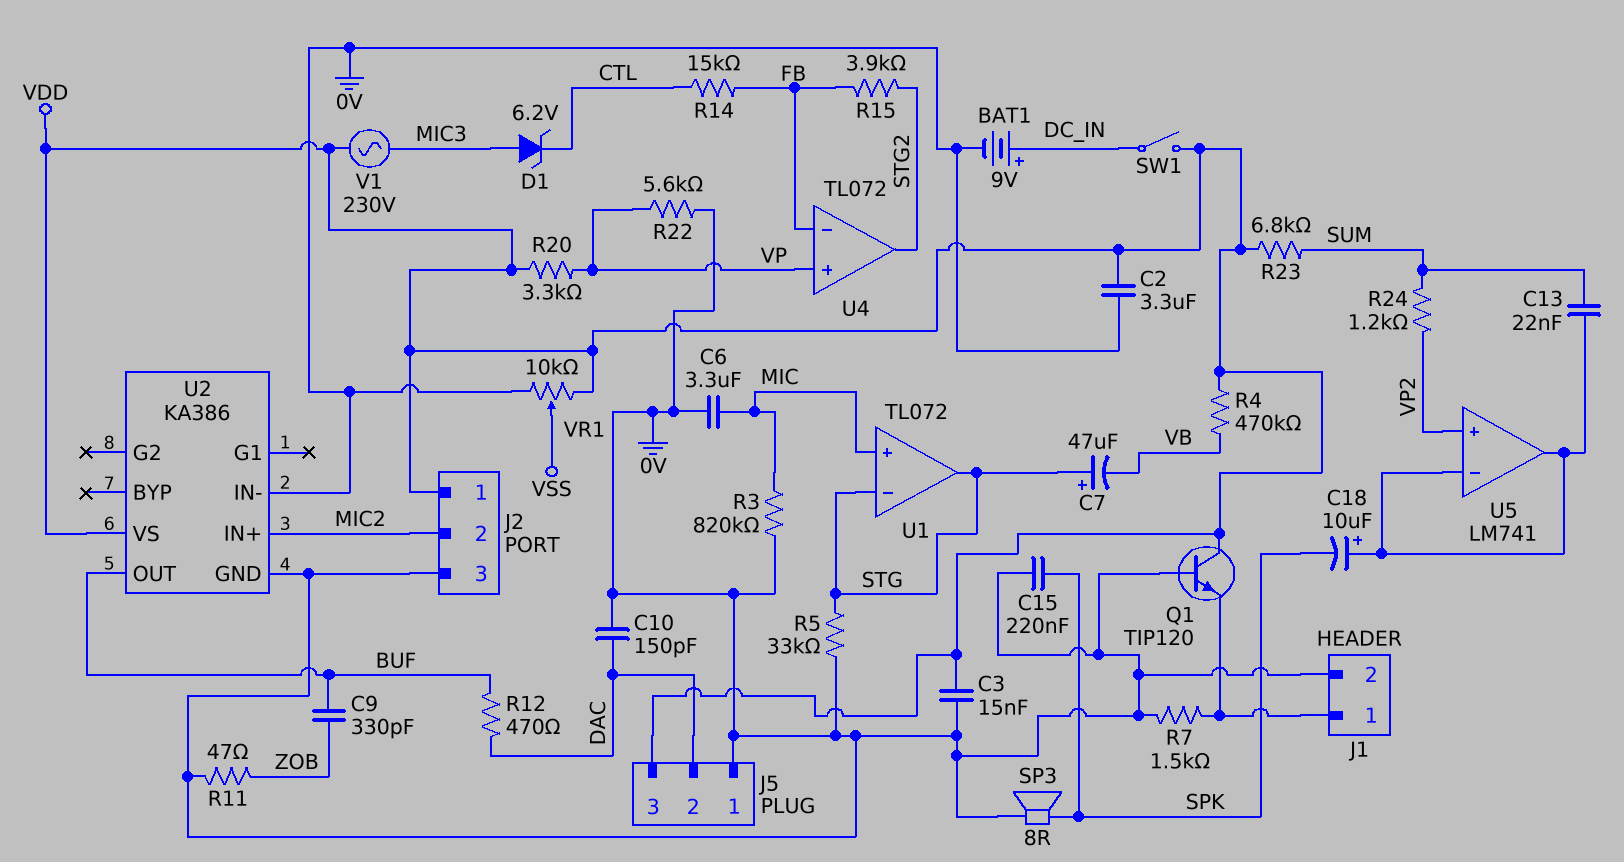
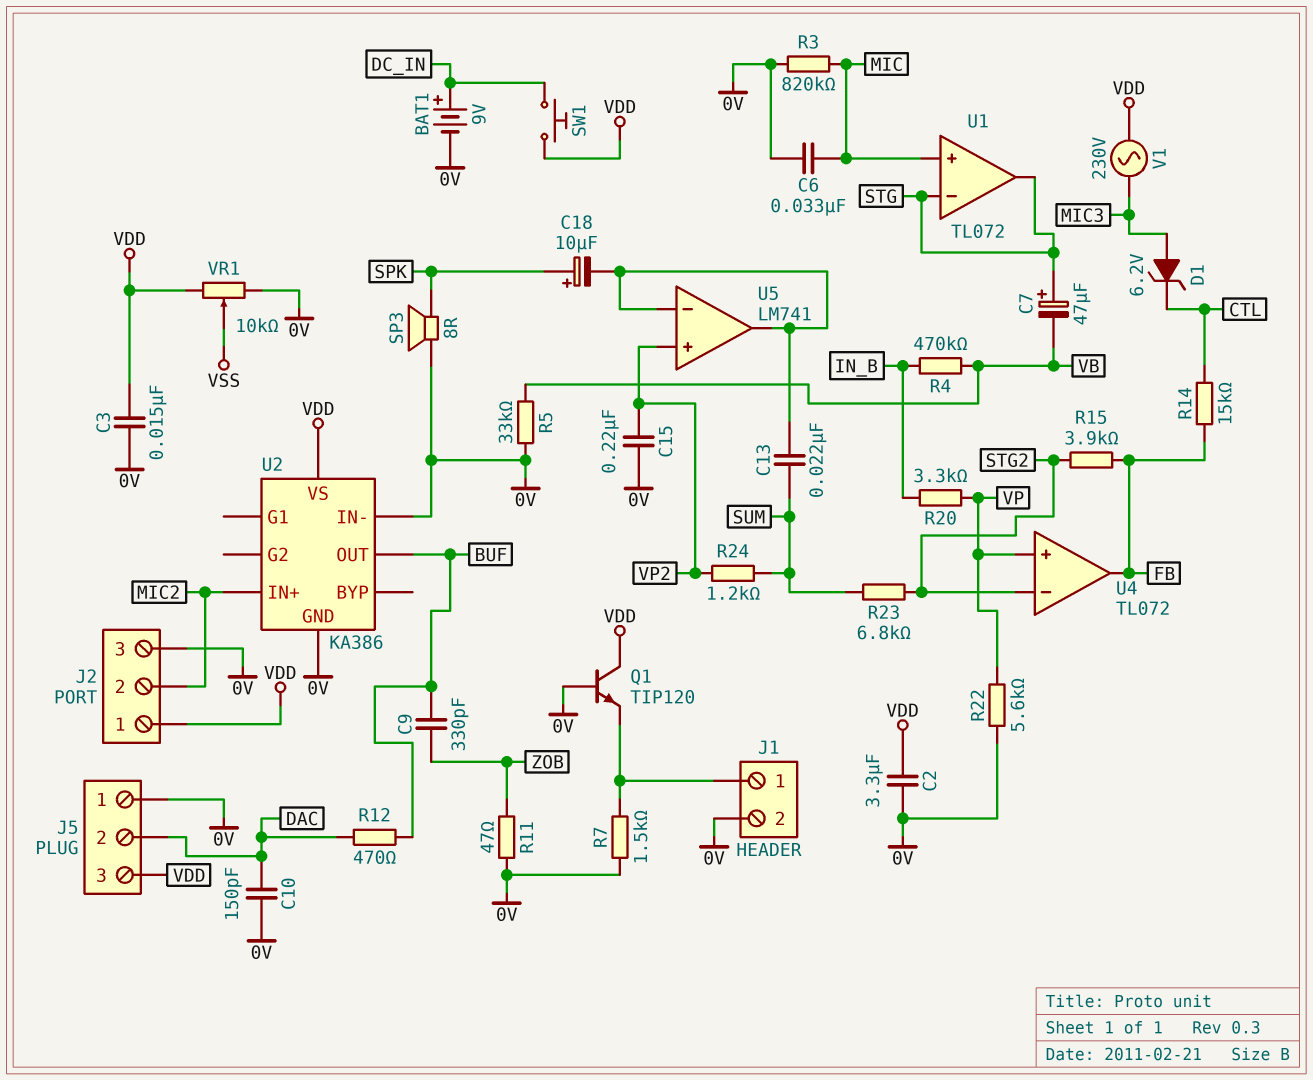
C6: 3.3uF (0V, MIC) -> 33nF (0V, MIC)
C15: 220nF (0V, SPK) -> 220nF (0V, VP2)
C18: 10uF (plus U5/in-, minus SPK) -> 10uF (plus SPK, minus U5/in-)
R4: 470k (VB, VDD) -> 470k (IN_B, VB)
R5: 33k (0V, STG) -> 33k (0V, VB)
R20: 3.3k (VDD, VP) -> 3.3k (IN_B, VP)
R23: 6.8k (SUM, VDD) -> 6.8k (STG2, SUM)
SW1: switch (DC_IN, VDD) -> button (DC_IN, VDD)
U4 pin in-: FB -> STG2
U4 pin out: STG2 -> FB

